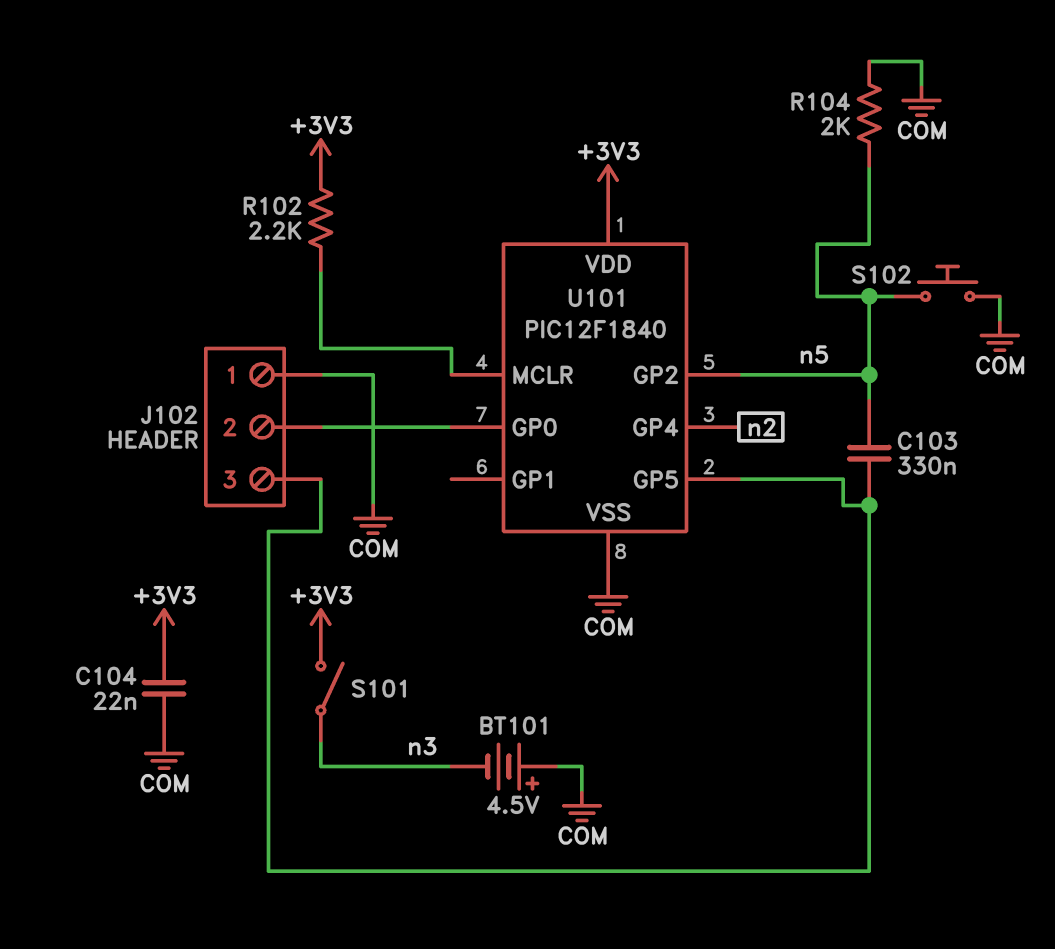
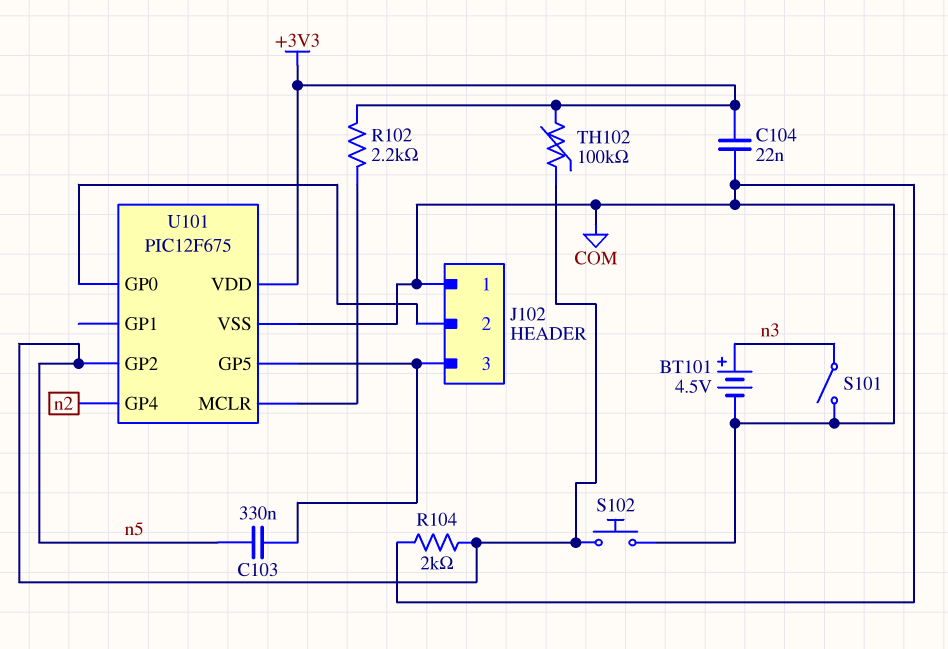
BT101: 4.5V (plus COM, minus n3) -> 4.5V (plus n3, minus COM)
S101: switch (+3V3, n3) -> switch (COM, n3)
TH102: none -> 100k (+3V3, n5)
U101: PIC12F1840 -> PIC12F675

